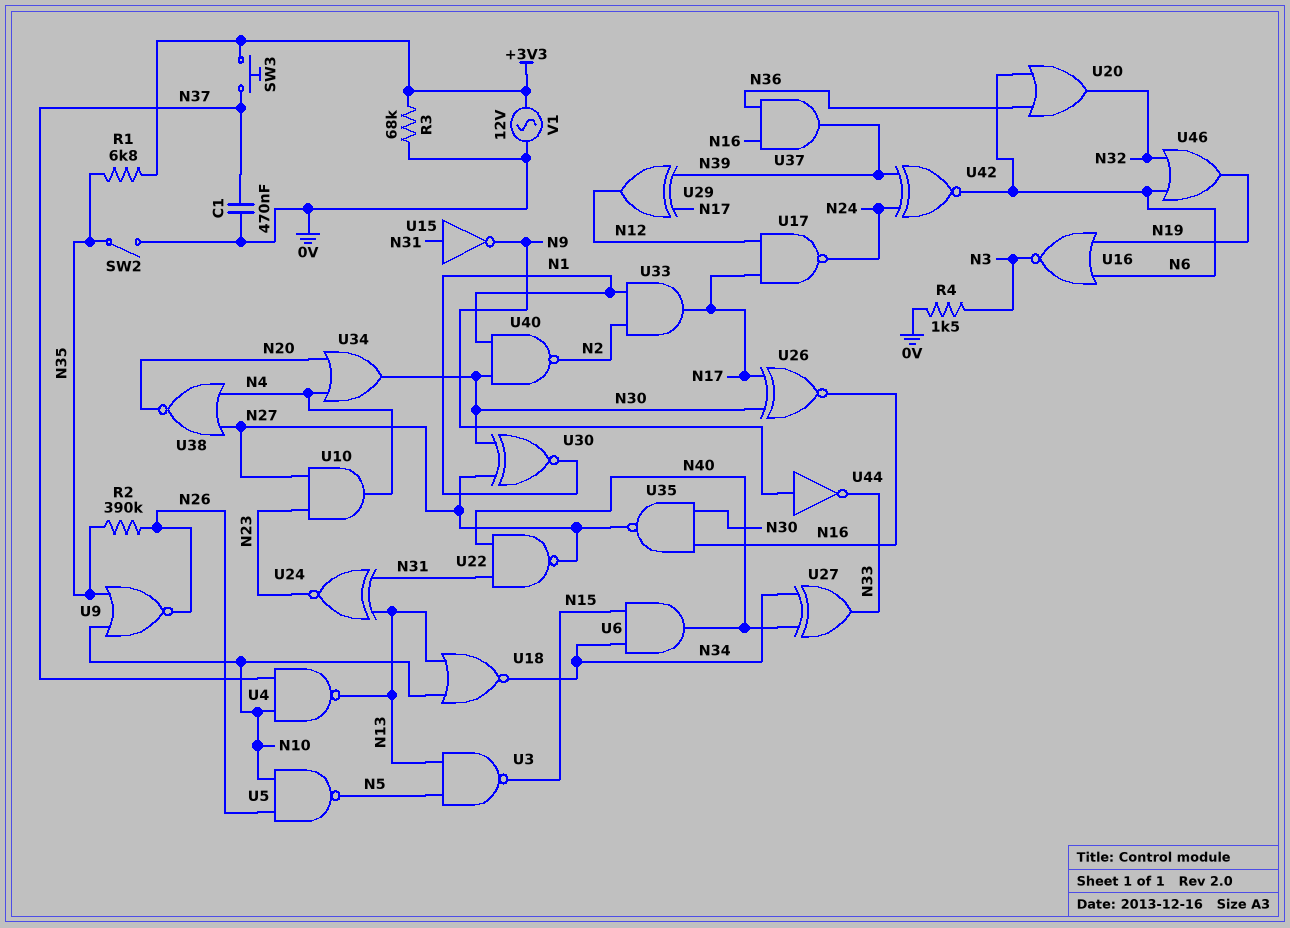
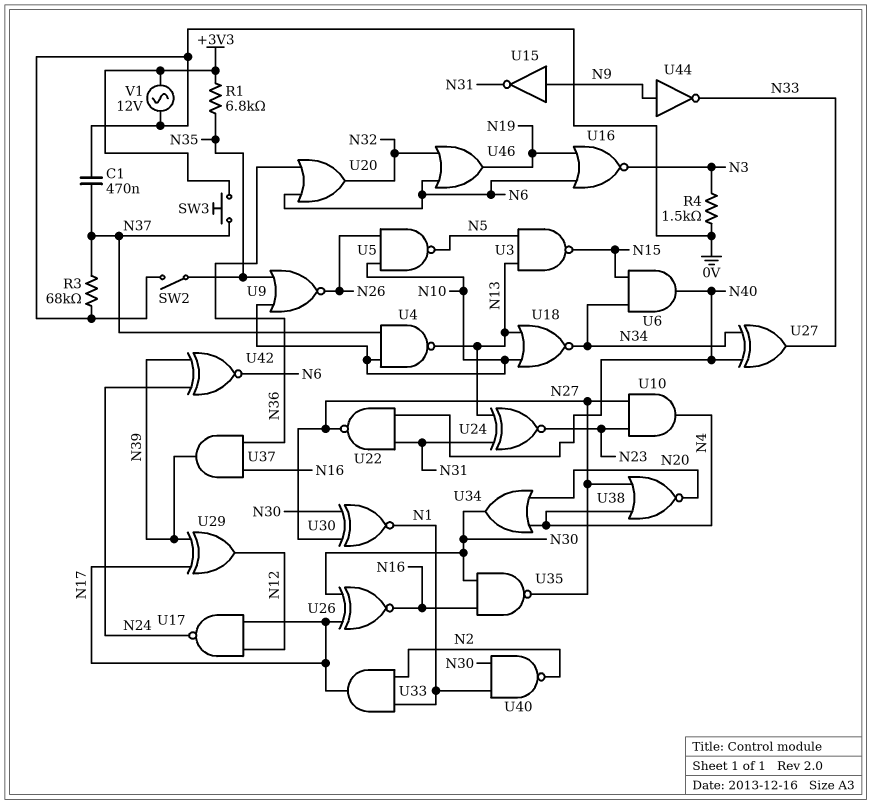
R2: 390k (N26, N35) -> none
R3: 68k (+3V3, 0V) -> 68k (0V, N37)
U15: NOT (in N31, out N9) -> NOT (in N9, out N31)

